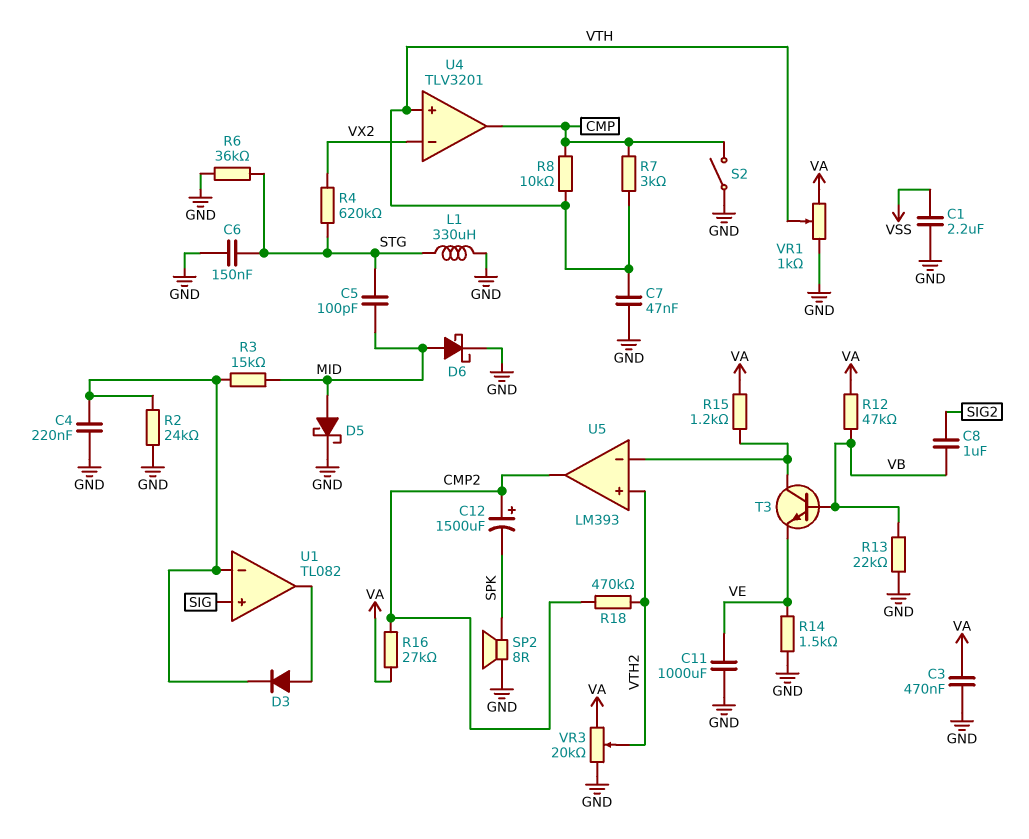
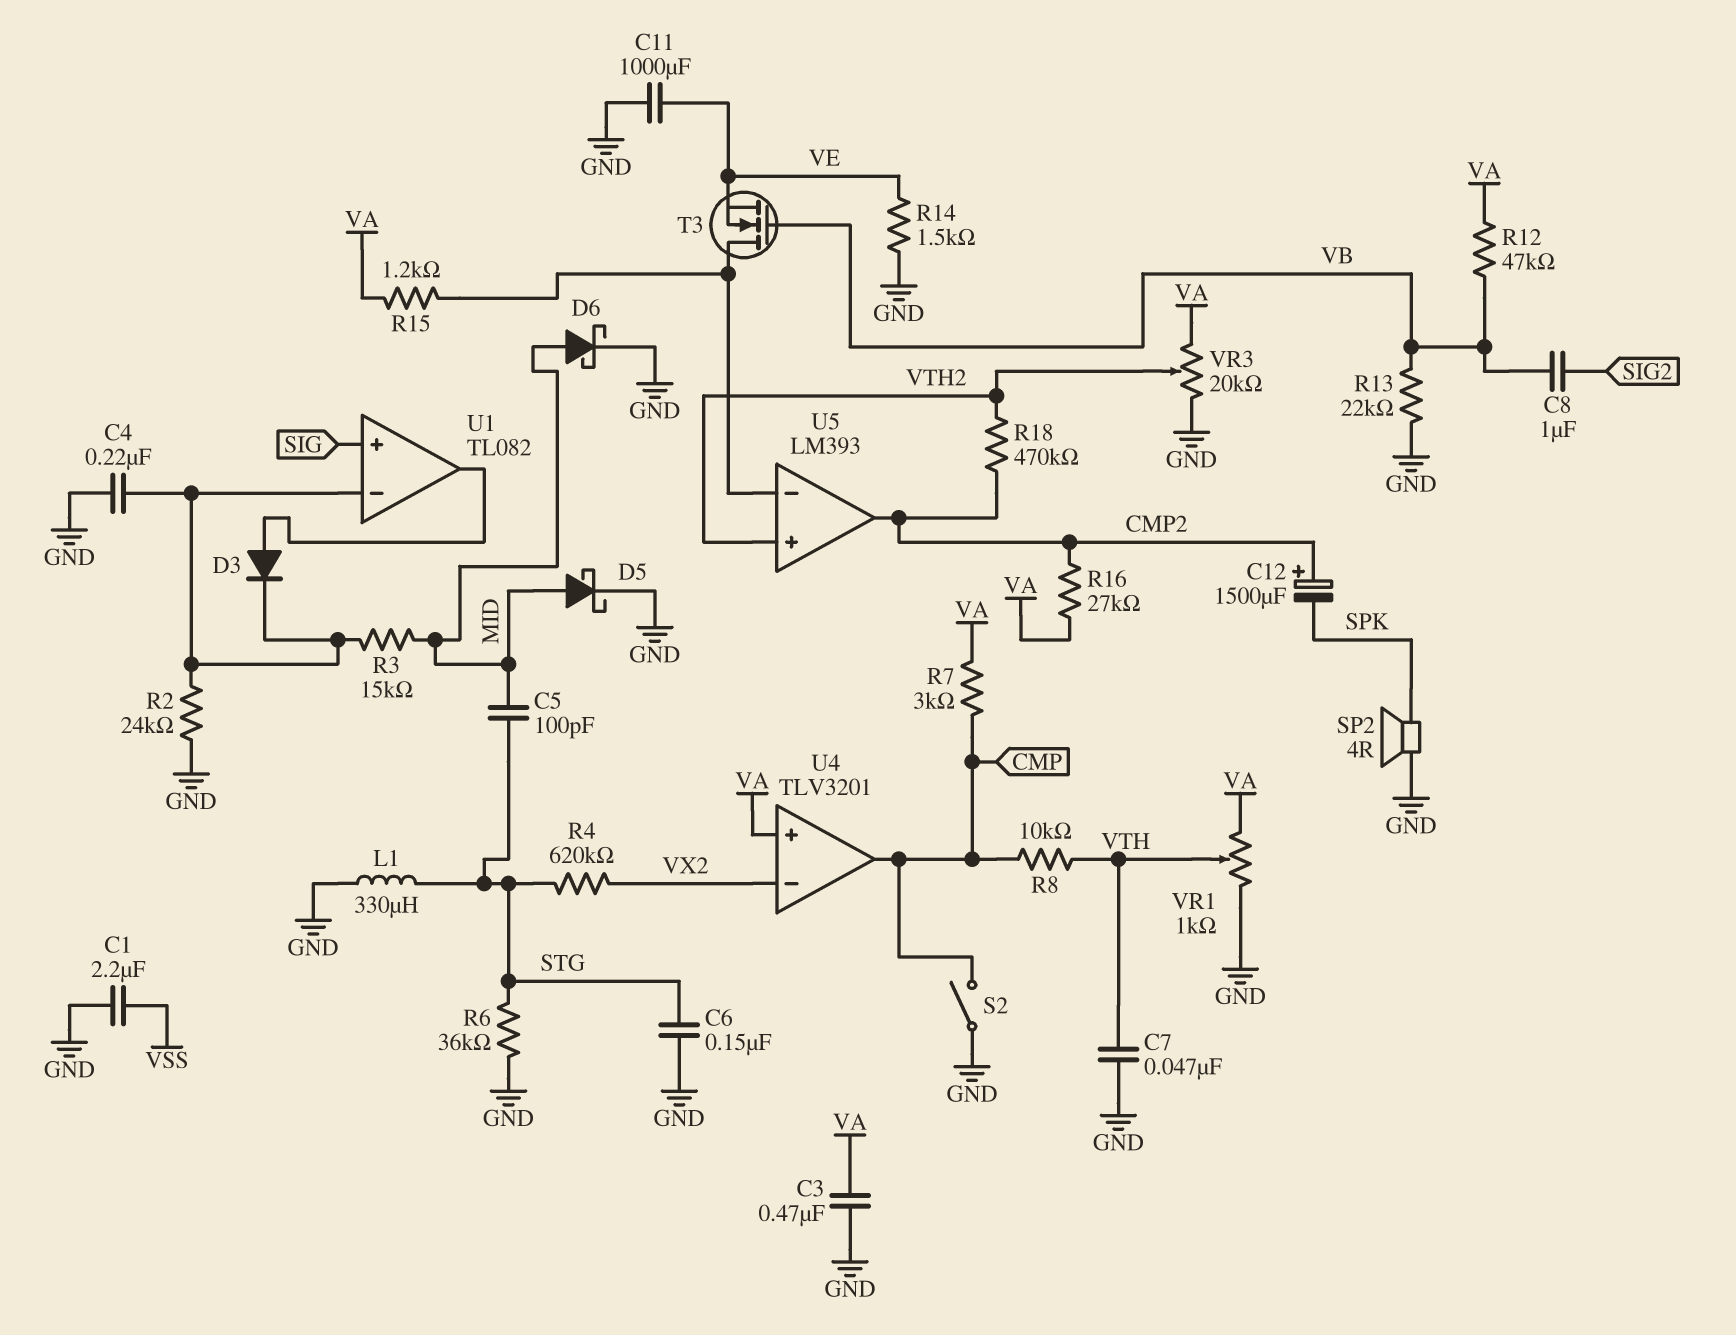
R7: 3k (CMP, VTH) -> 3k (CMP, VA)
SP2: speaker 8R (GND, SPK) -> speaker 4R (GND, SPK)
T3: NPN (B VB, C U5/in-, E VE) -> NMOS (G VB, D U5/in-, S VE)
U4 pin in+: VTH -> VA

